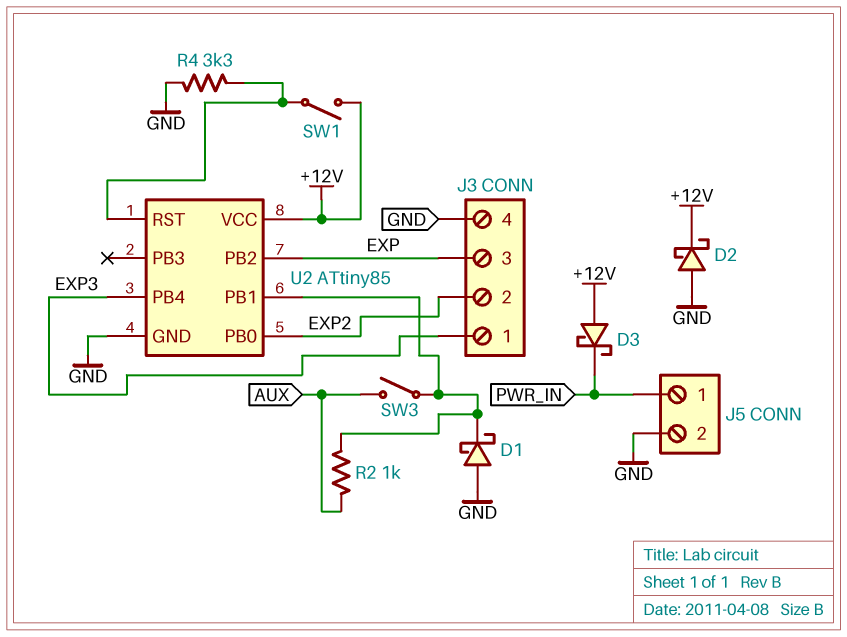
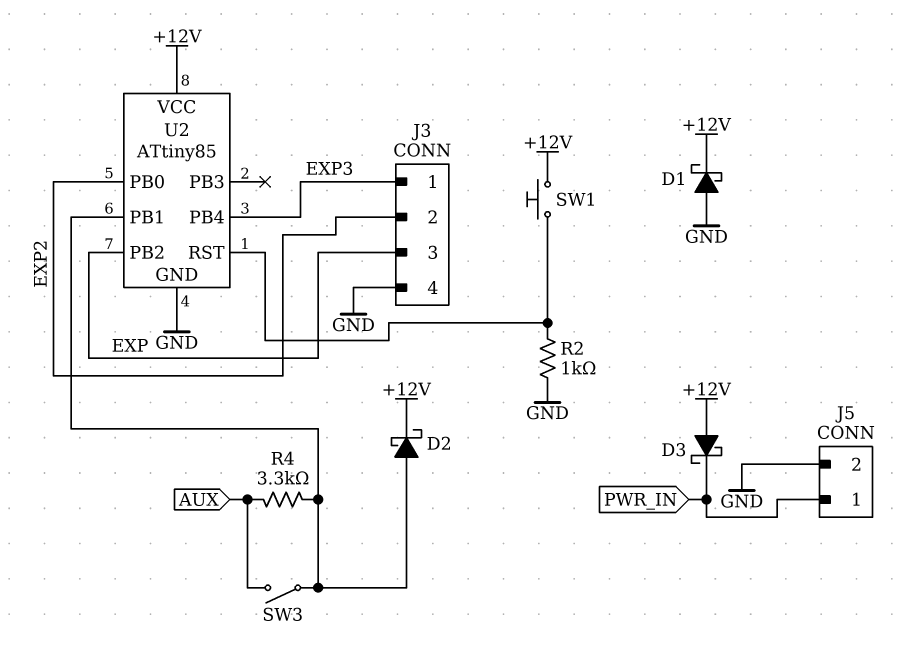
D1: schottky (A GND, K U2/PB1) -> schottky (A GND, K +12V)
D2: schottky (A GND, K +12V) -> schottky (A U2/PB1, K +12V)
R2: 1k (AUX, U2/PB1) -> 1k (GND, U2/RST)
R4: 3.3k (GND, U2/RST) -> 3.3k (AUX, U2/PB1)
SW1: switch (+12V, U2/RST) -> button (+12V, U2/RST)

